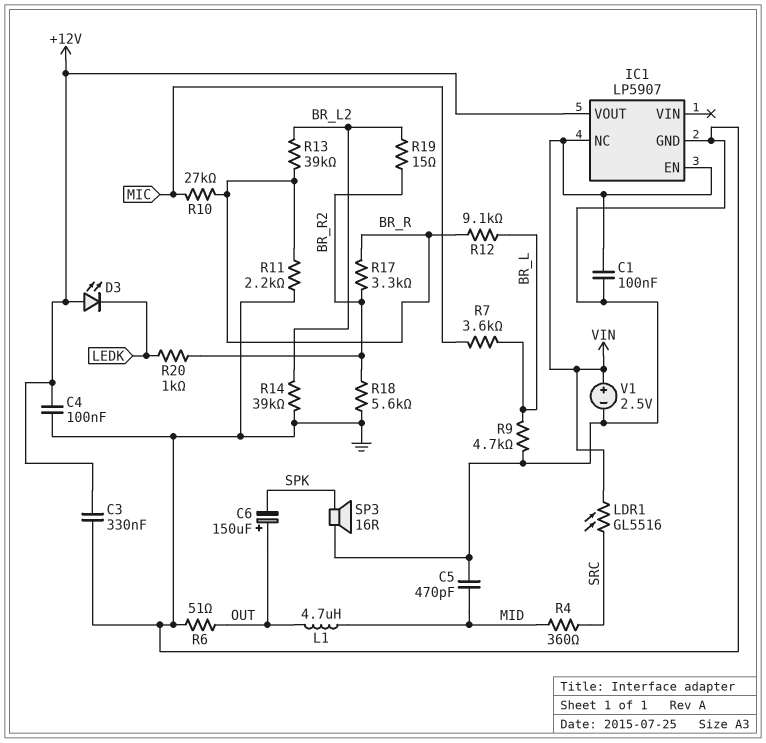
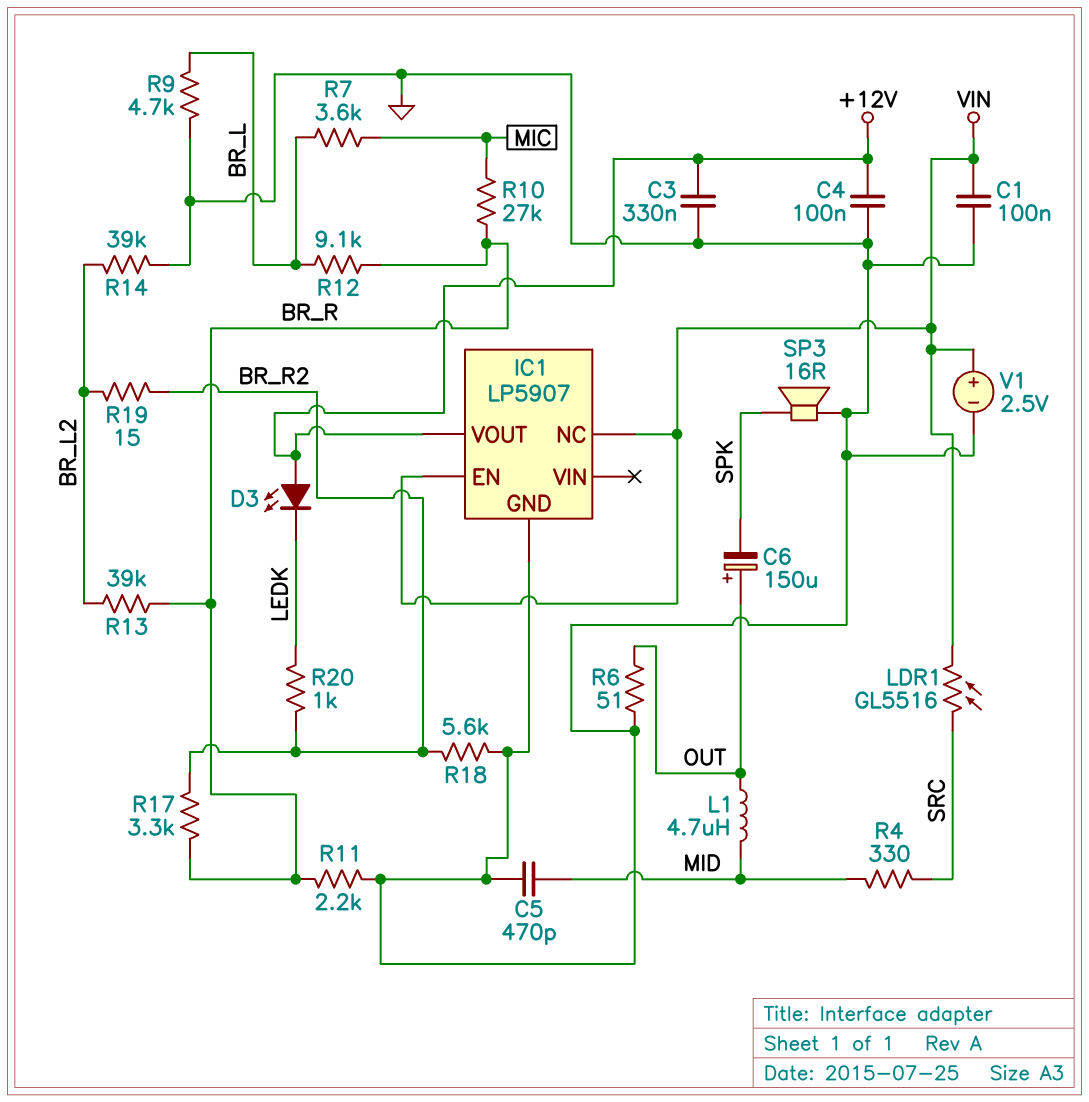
R4: 360 (MID, SRC) -> 330 (MID, SRC)

